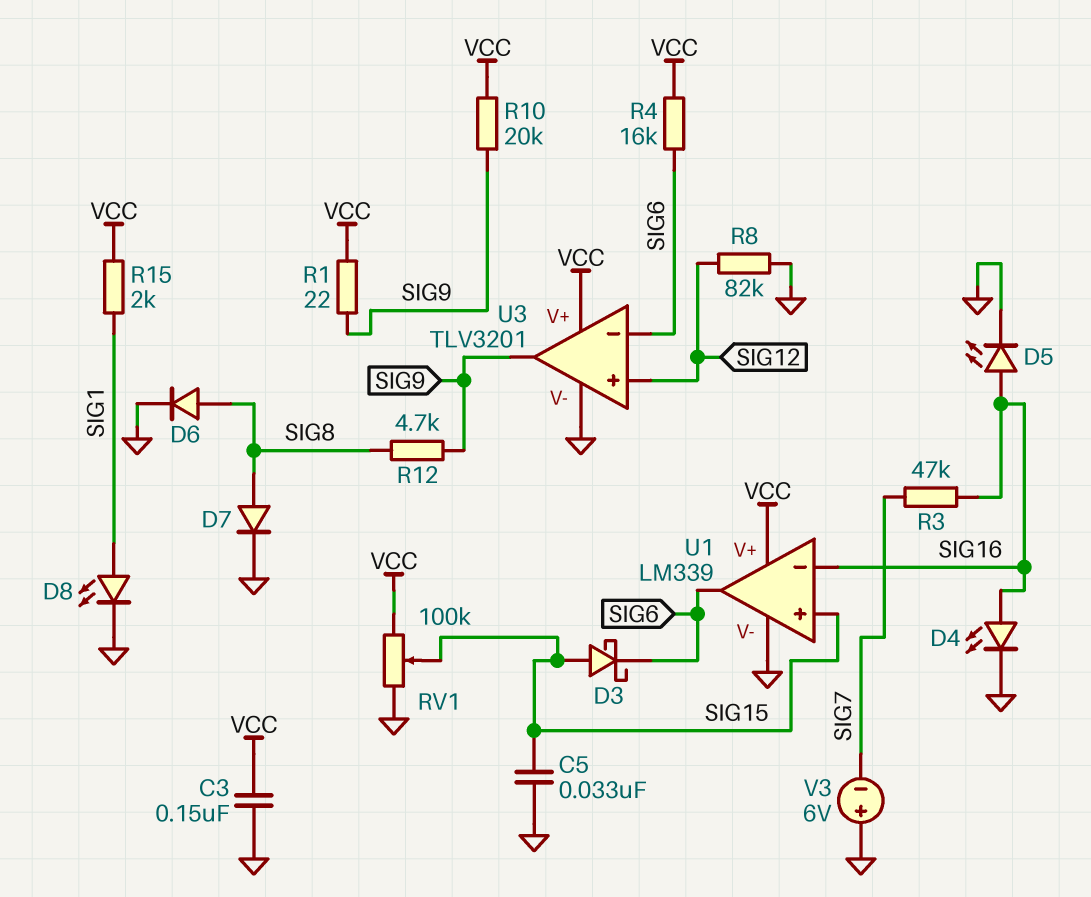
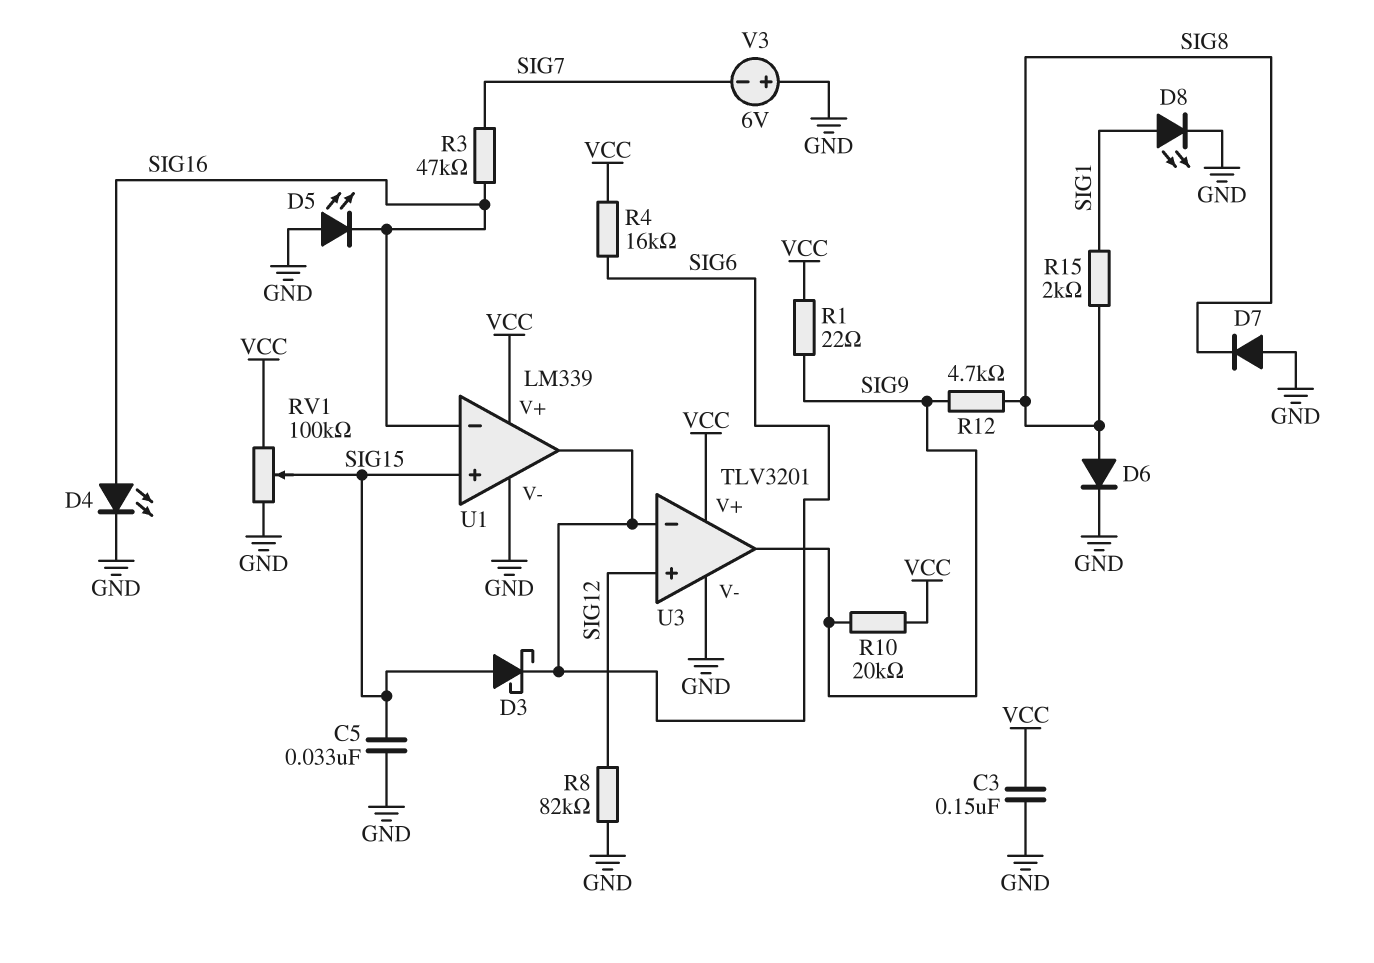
D5: LED (A SIG16, K GND) -> LED (A GND, K SIG16)
D7: diode (A SIG8, K GND) -> diode (A GND, K SIG8)
R15: 2k (SIG1, VCC) -> 2k (SIG1, SIG8)

